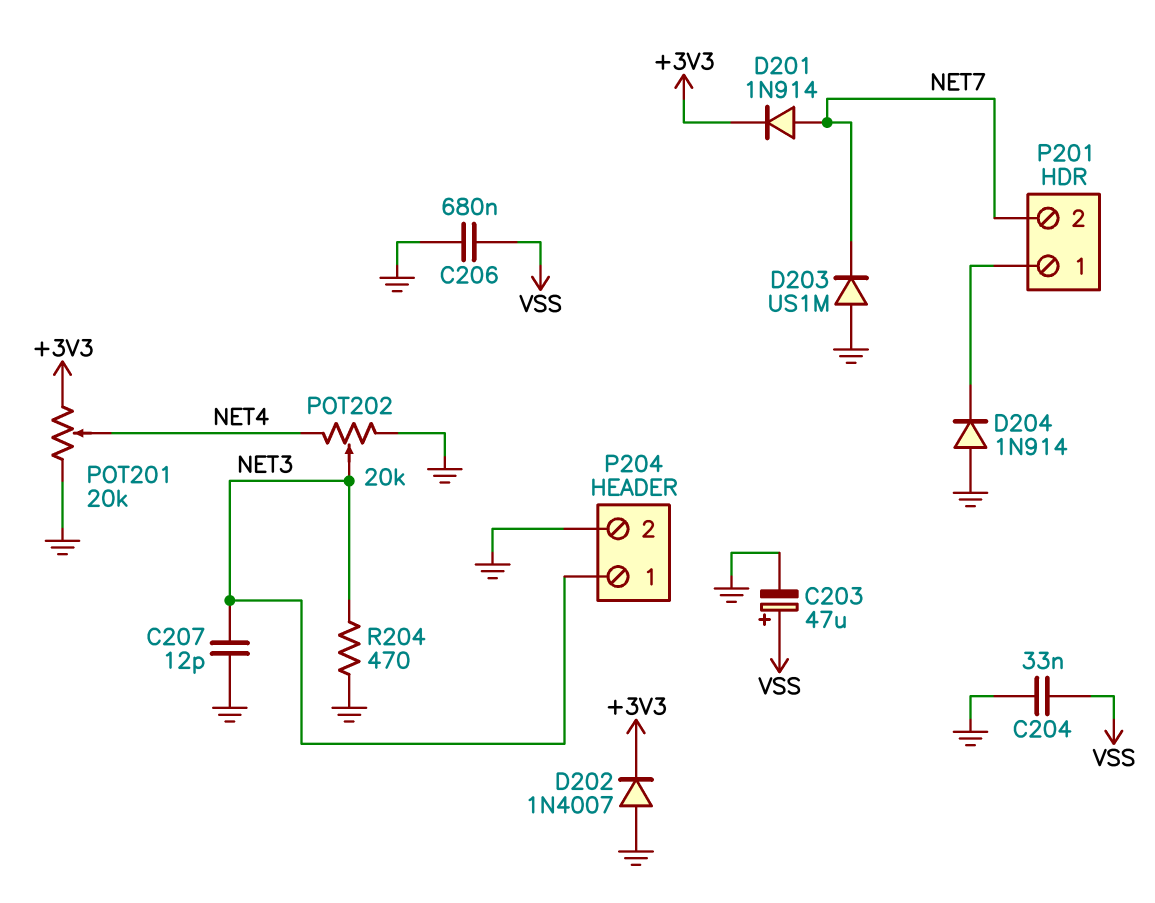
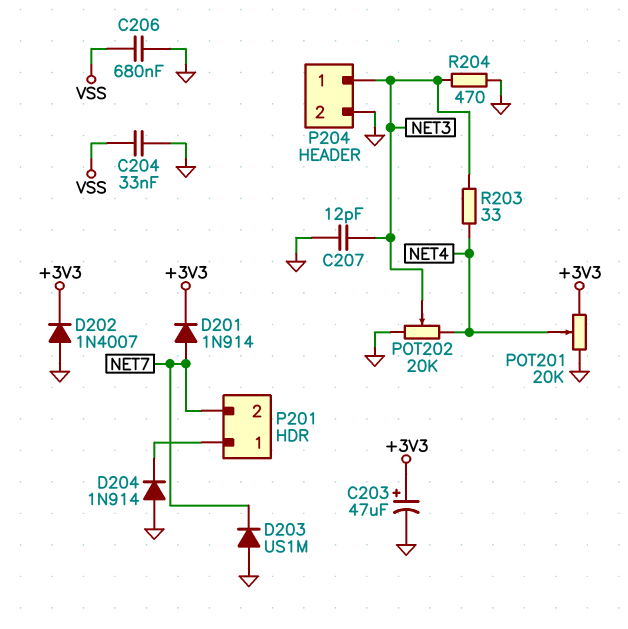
C203: 47uF (plus VSS, minus GND) -> 47uF (plus +3V3, minus GND)
R203: none -> 33 (NET3, NET4)

